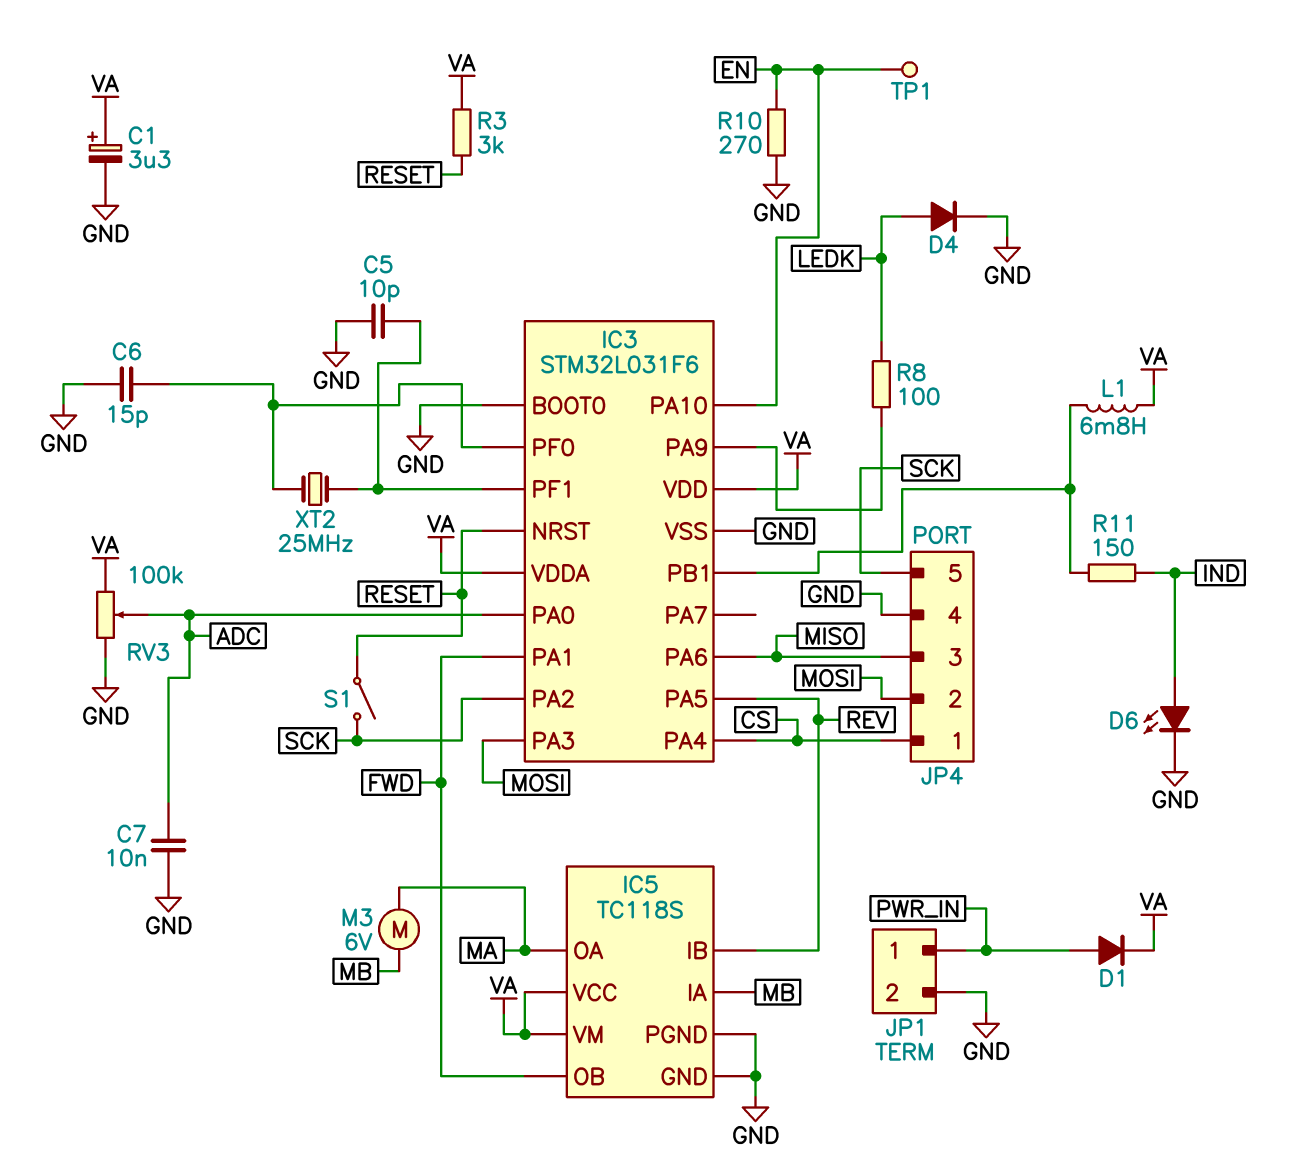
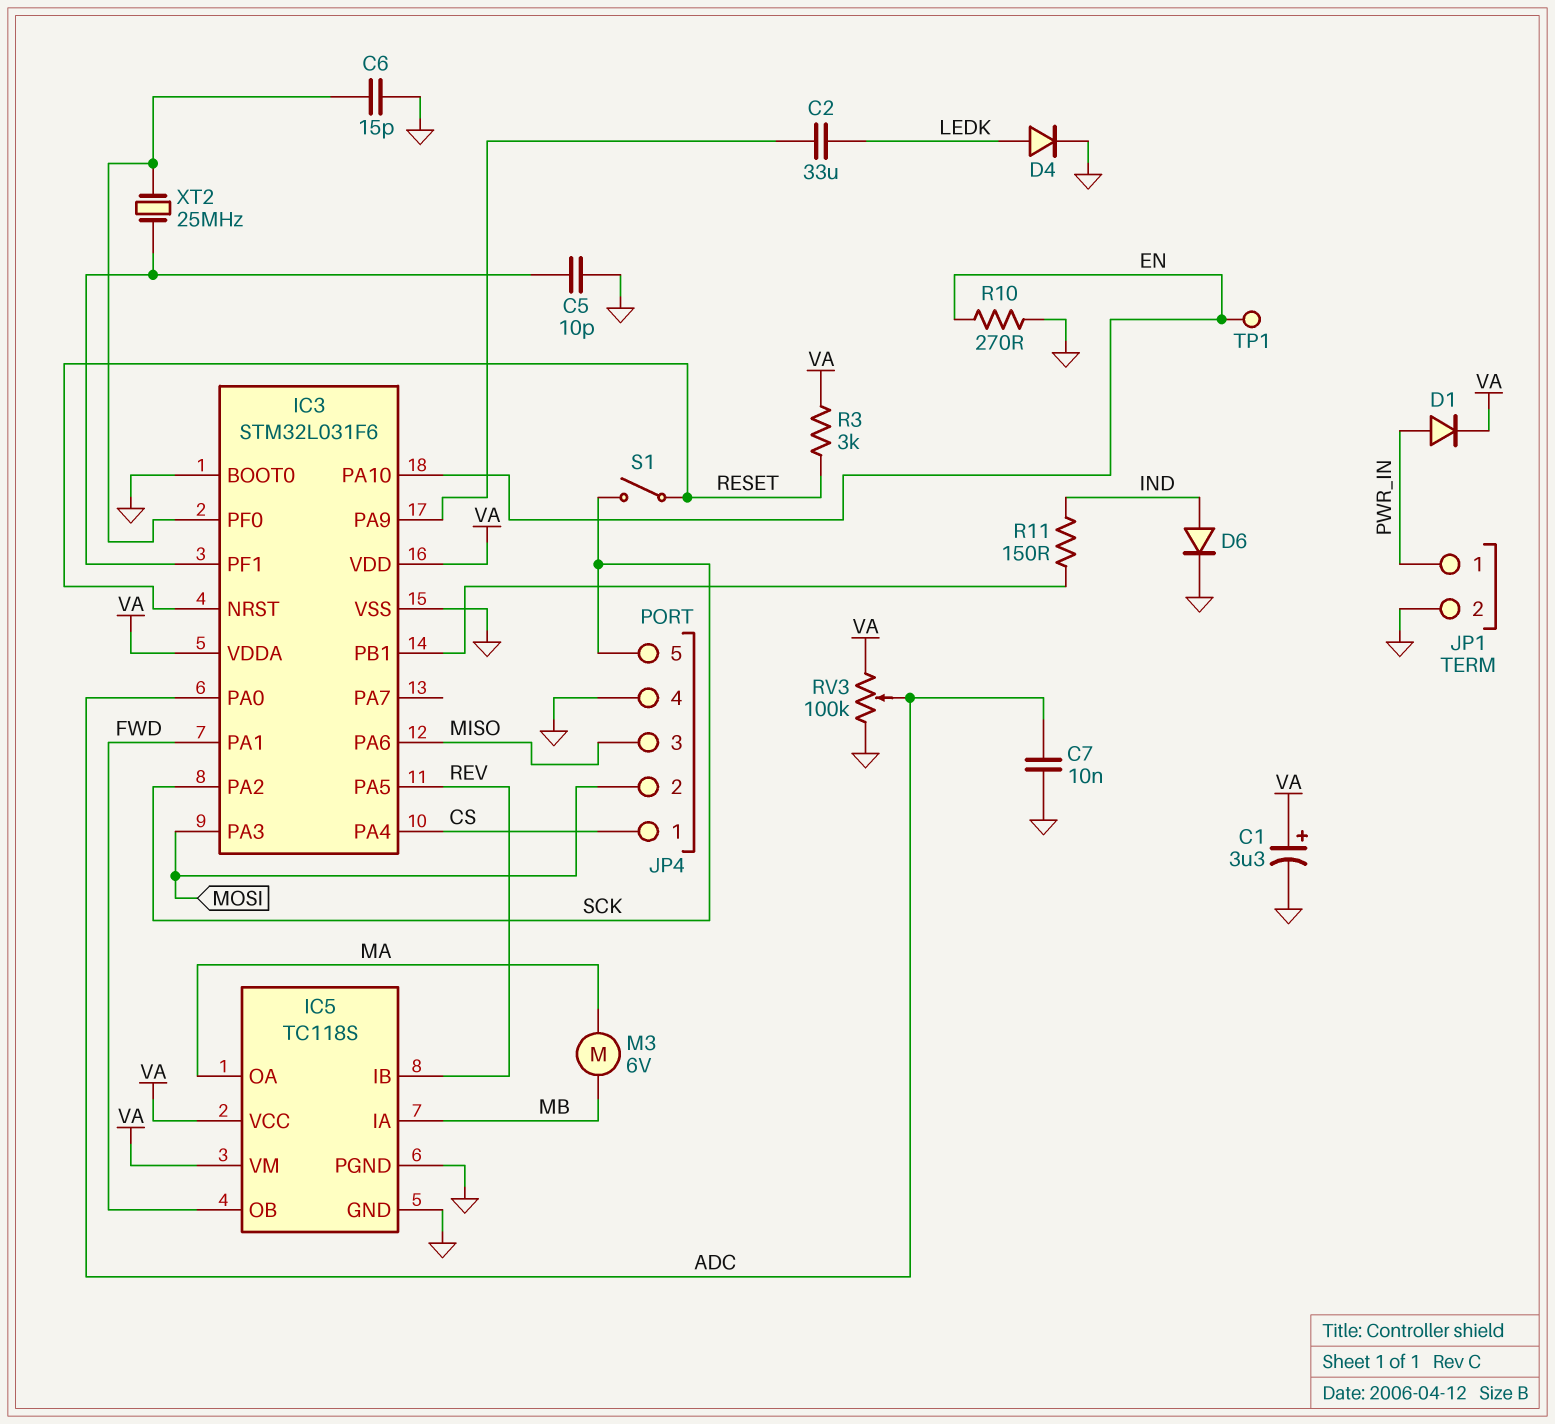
C2: none -> 33uF (IC3/PA9, LEDK)
D6: LED (A IND, K GND) -> diode (A IND, K GND)
L1: 6.8mH (IC3/PB1, VA) -> none
R8: 100 (IC3/PA9, LEDK) -> none

